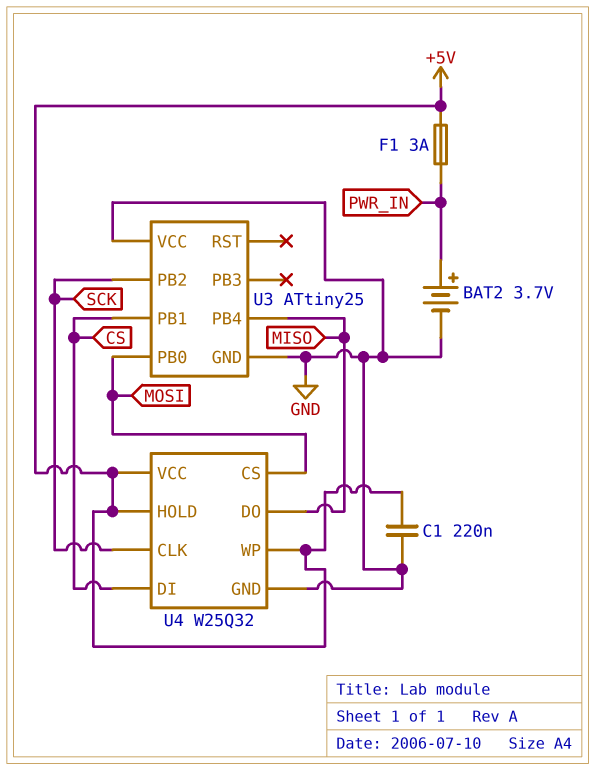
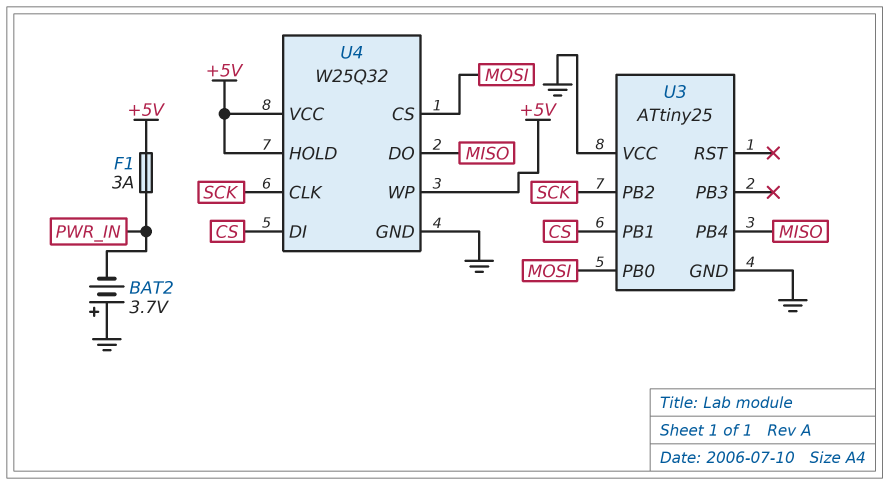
BAT2: 3.7V (plus PWR_IN, minus GND) -> 3.7V (plus GND, minus PWR_IN)
C1: 220nF (+5V, GND) -> none

